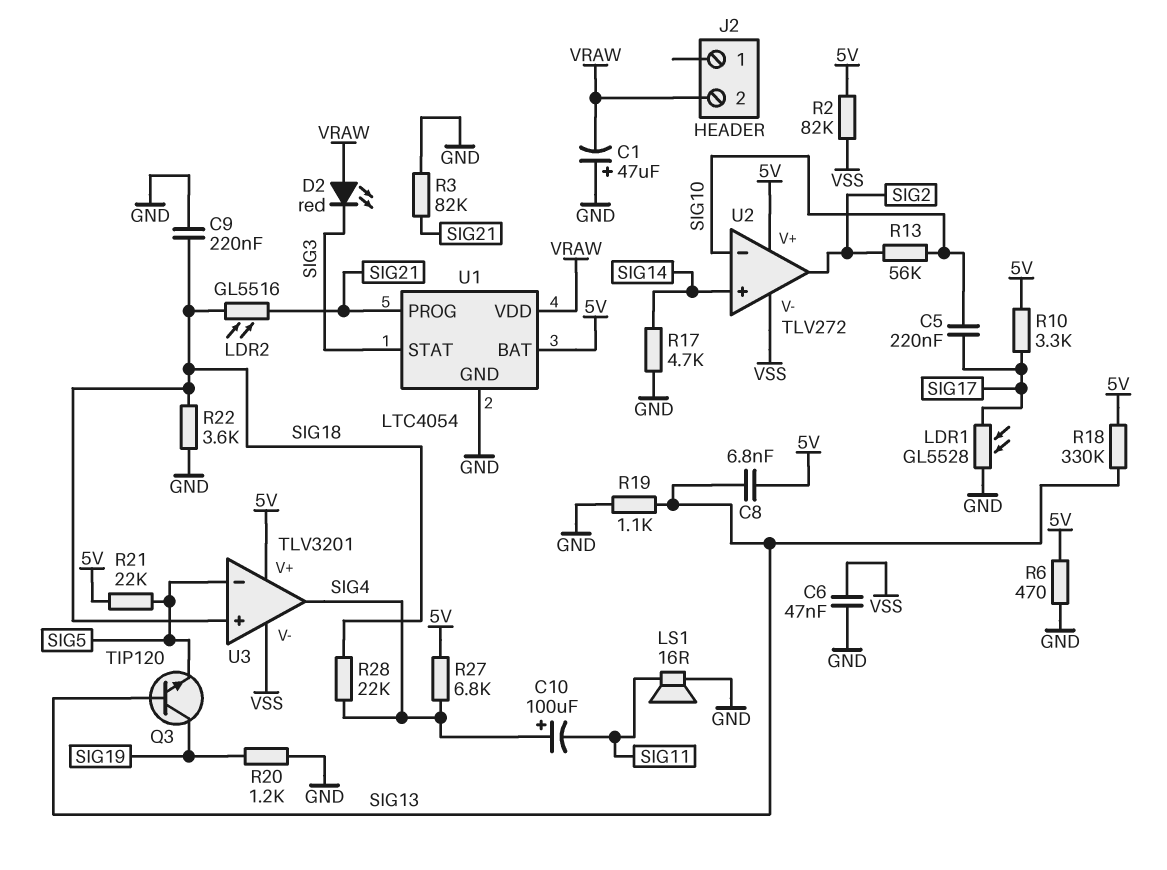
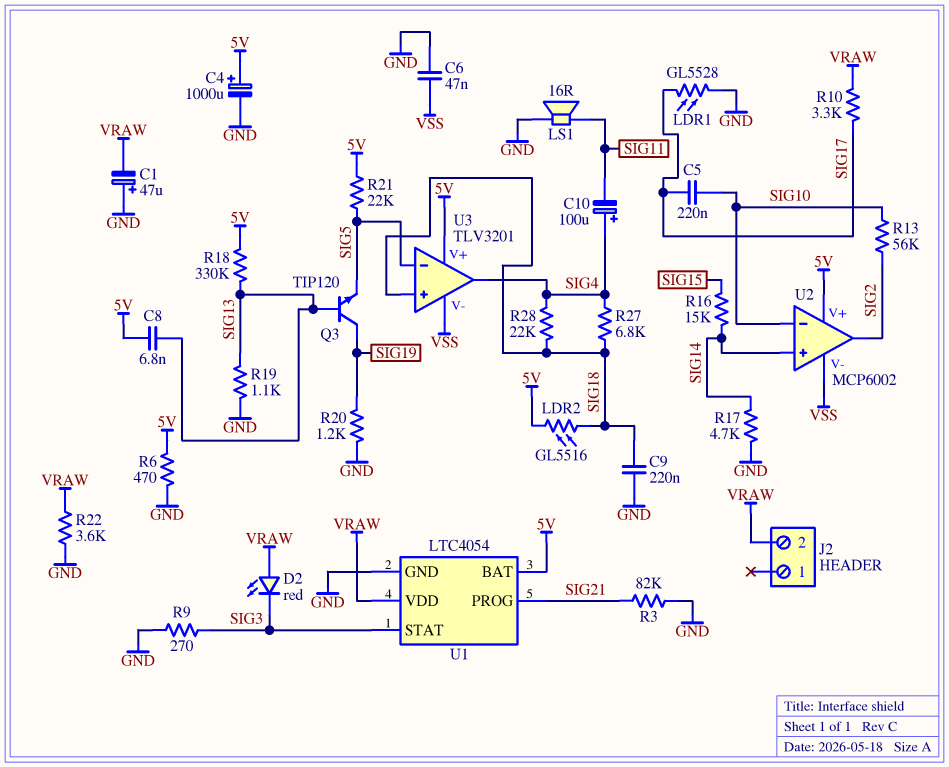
C4: none -> 1000uF (plus 5V, minus GND)
LDR2: GL5516 (SIG18, SIG21) -> GL5516 (5V, SIG18)
R2: 82k (5V, VSS) -> none
R9: none -> 270 (GND, SIG3)
R10: 3.3k (5V, SIG17) -> 3.3k (SIG17, VRAW)
R16: none -> 15k (SIG14, SIG15)
R22: 3.6k (GND, SIG18) -> 3.6k (GND, VRAW)
R27: 6.8k (5V, SIG4) -> 6.8k (SIG4, SIG18)
U2: TLV272 -> MCP6002

